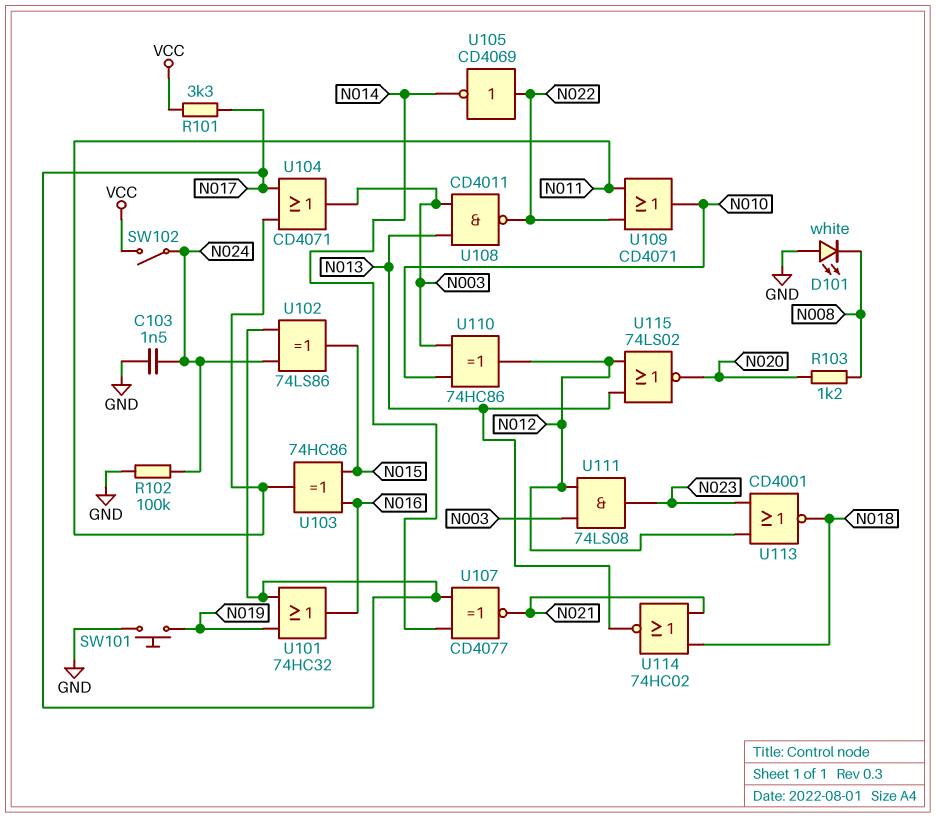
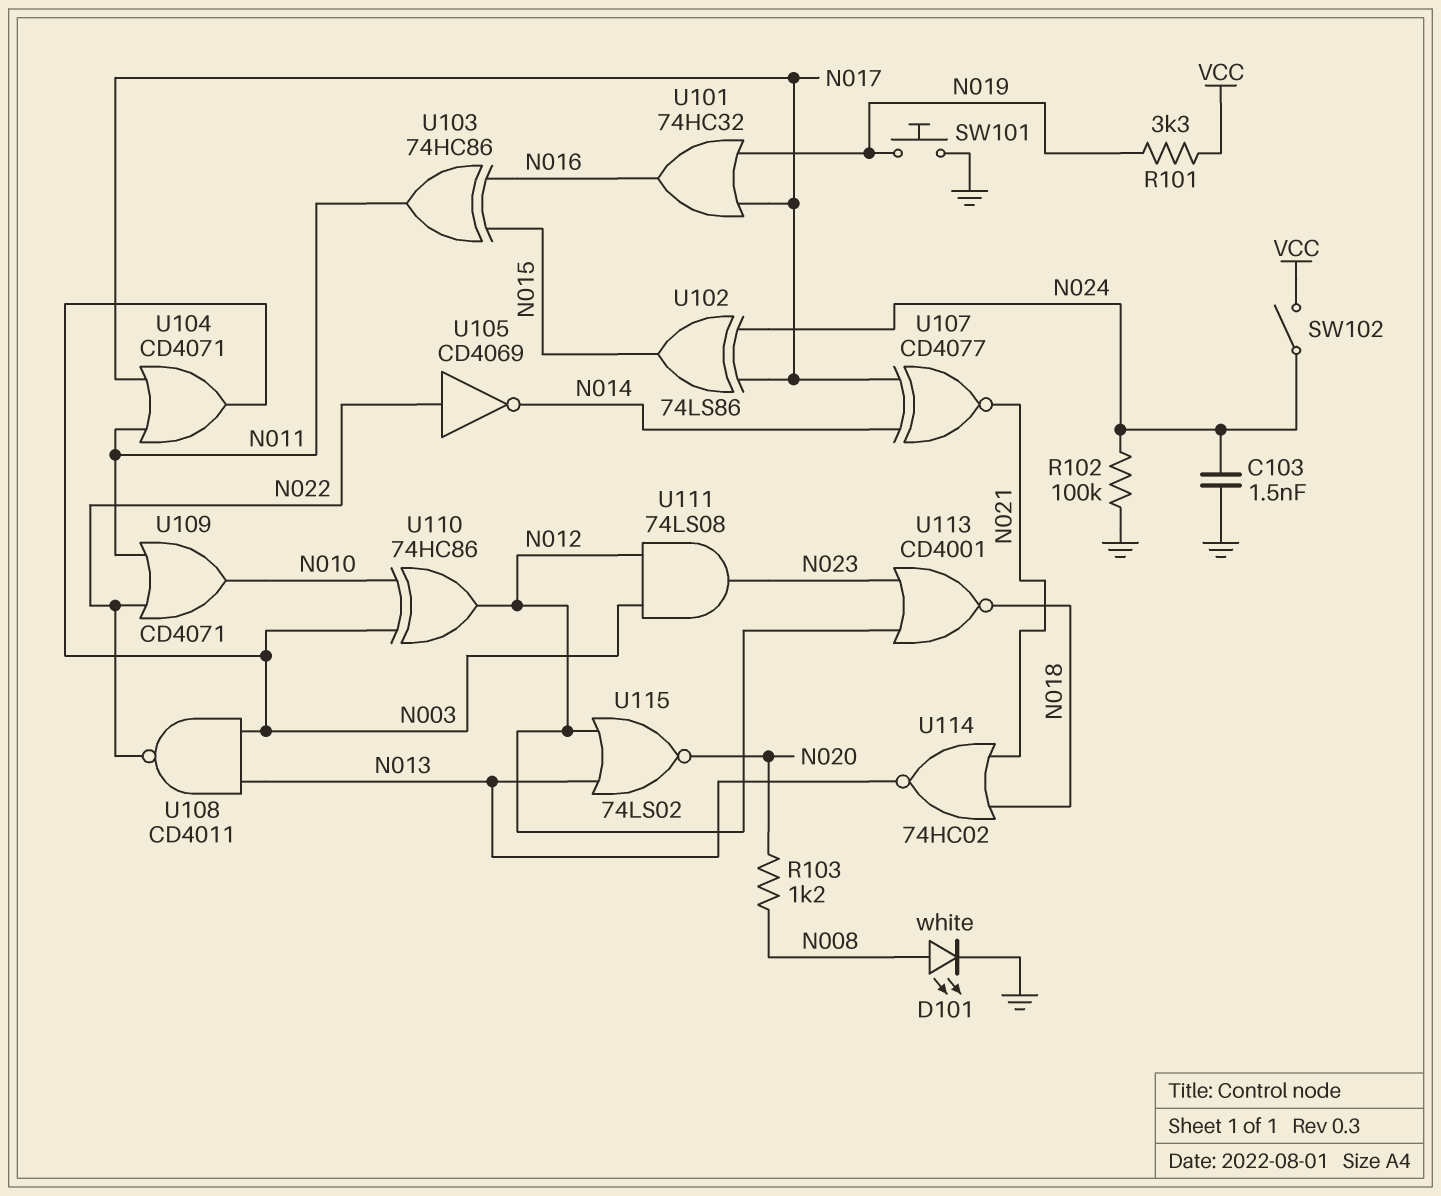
D101: LED white (A GND, K N008) -> LED white (A N008, K GND)
R101: 3.3k (N017, VCC) -> 3.3k (N019, VCC)

